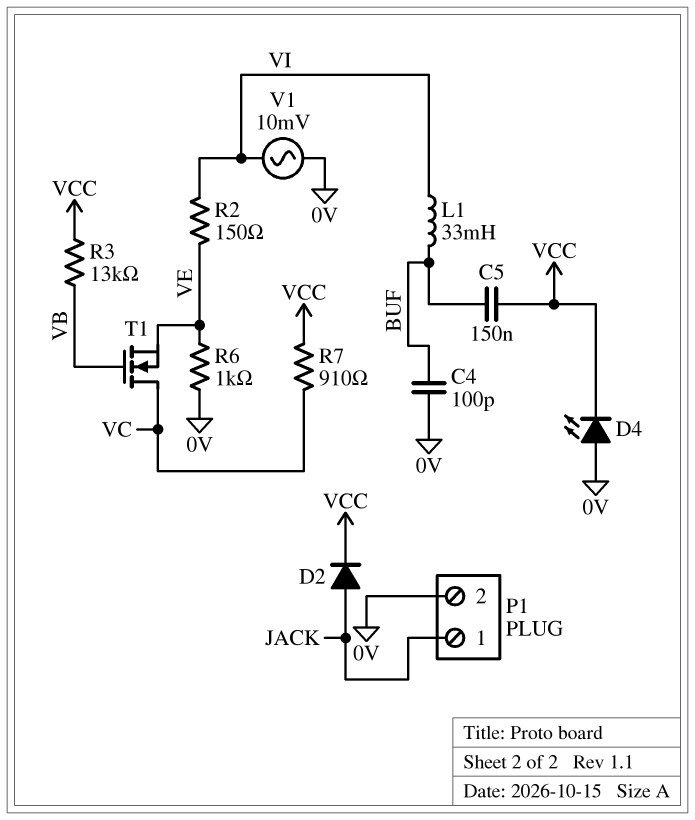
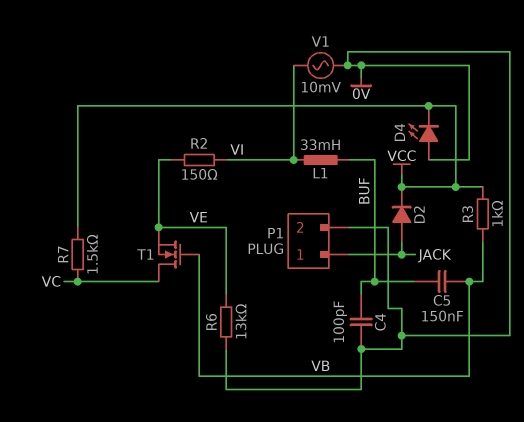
C5: 150nF (BUF, VCC) -> 150nF (BUF, VB)
R3: 13k (VB, VCC) -> 1k (VB, VCC)
R6: 1k (0V, VE) -> 13k (0V, VE)
R7: 910 (VC, VCC) -> 1.5k (VC, VCC)

